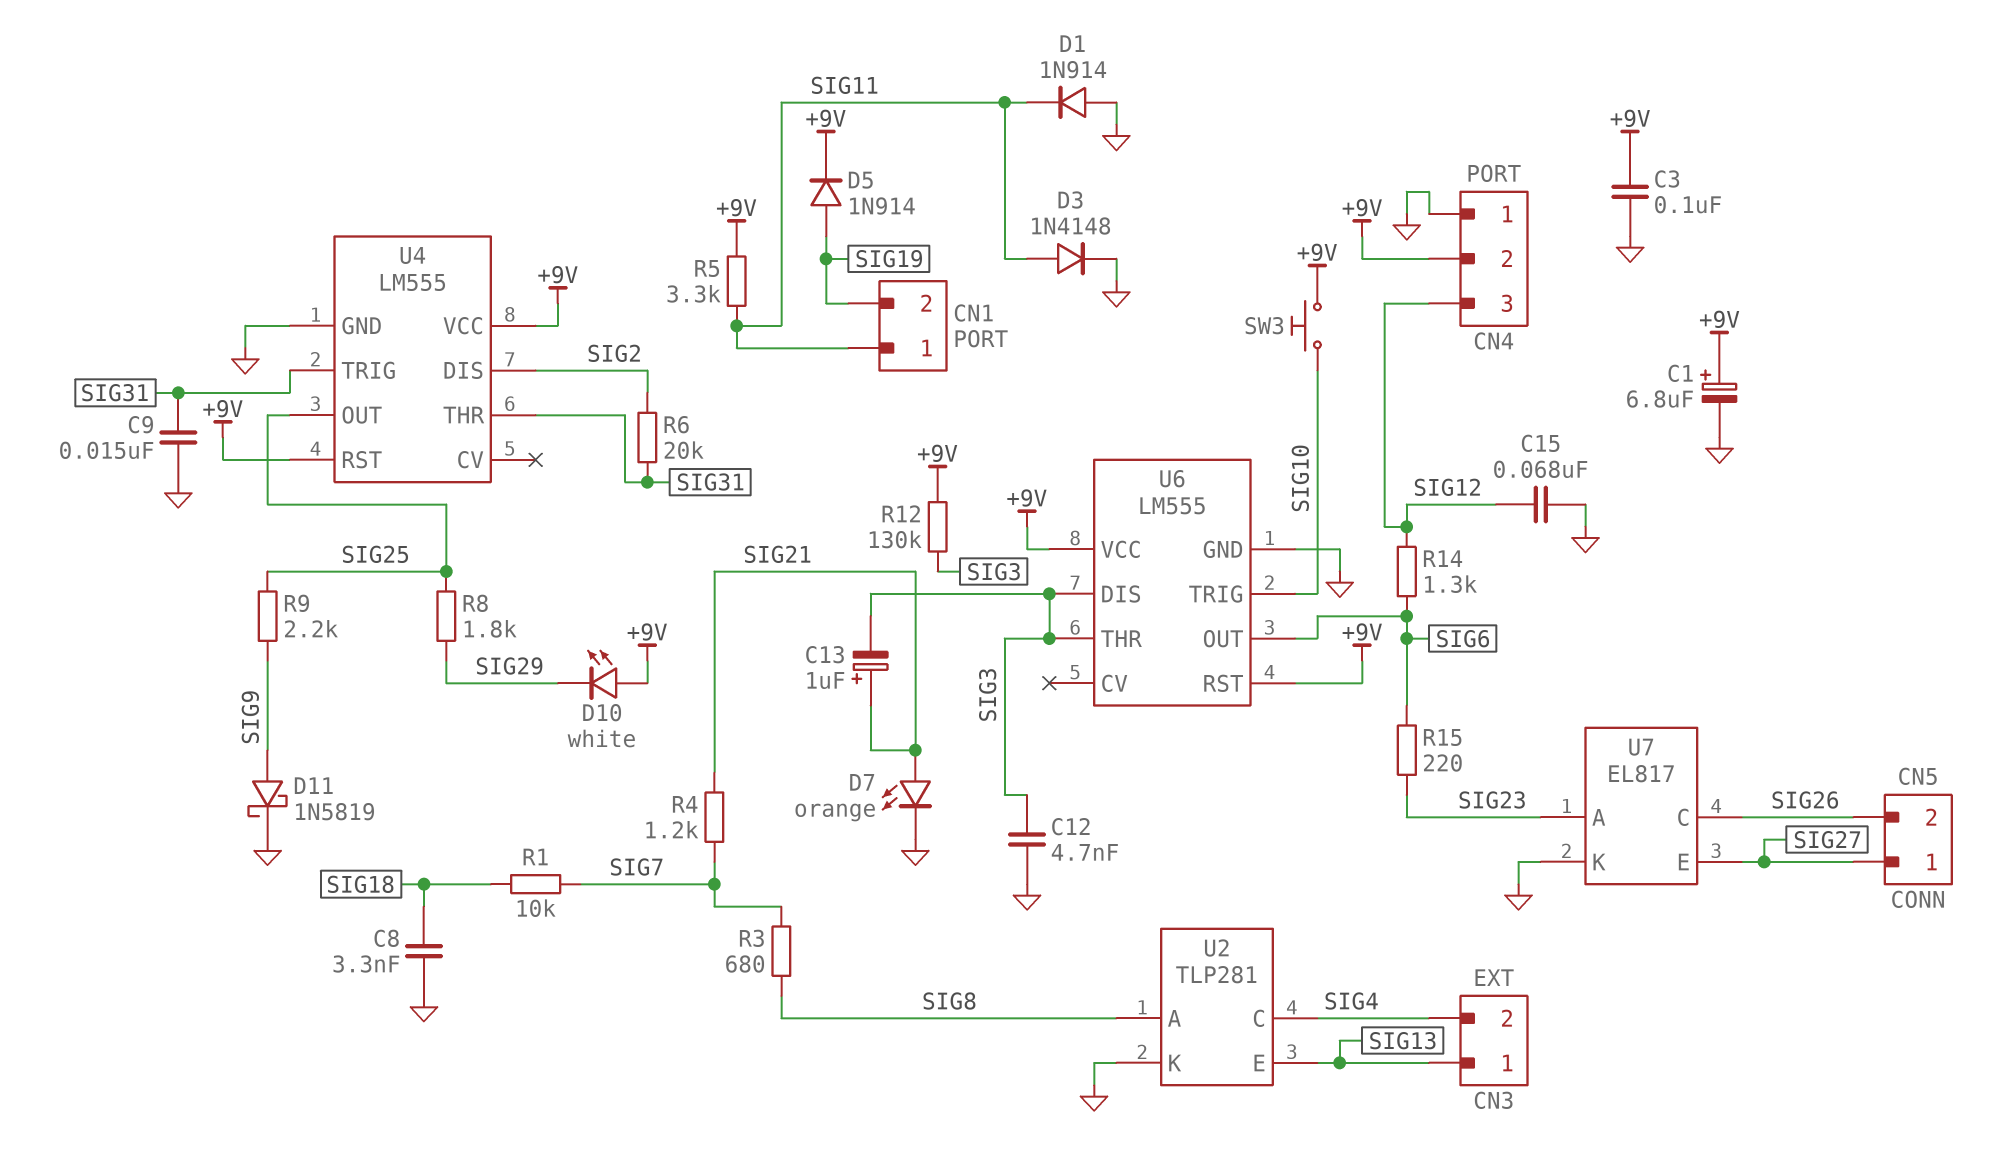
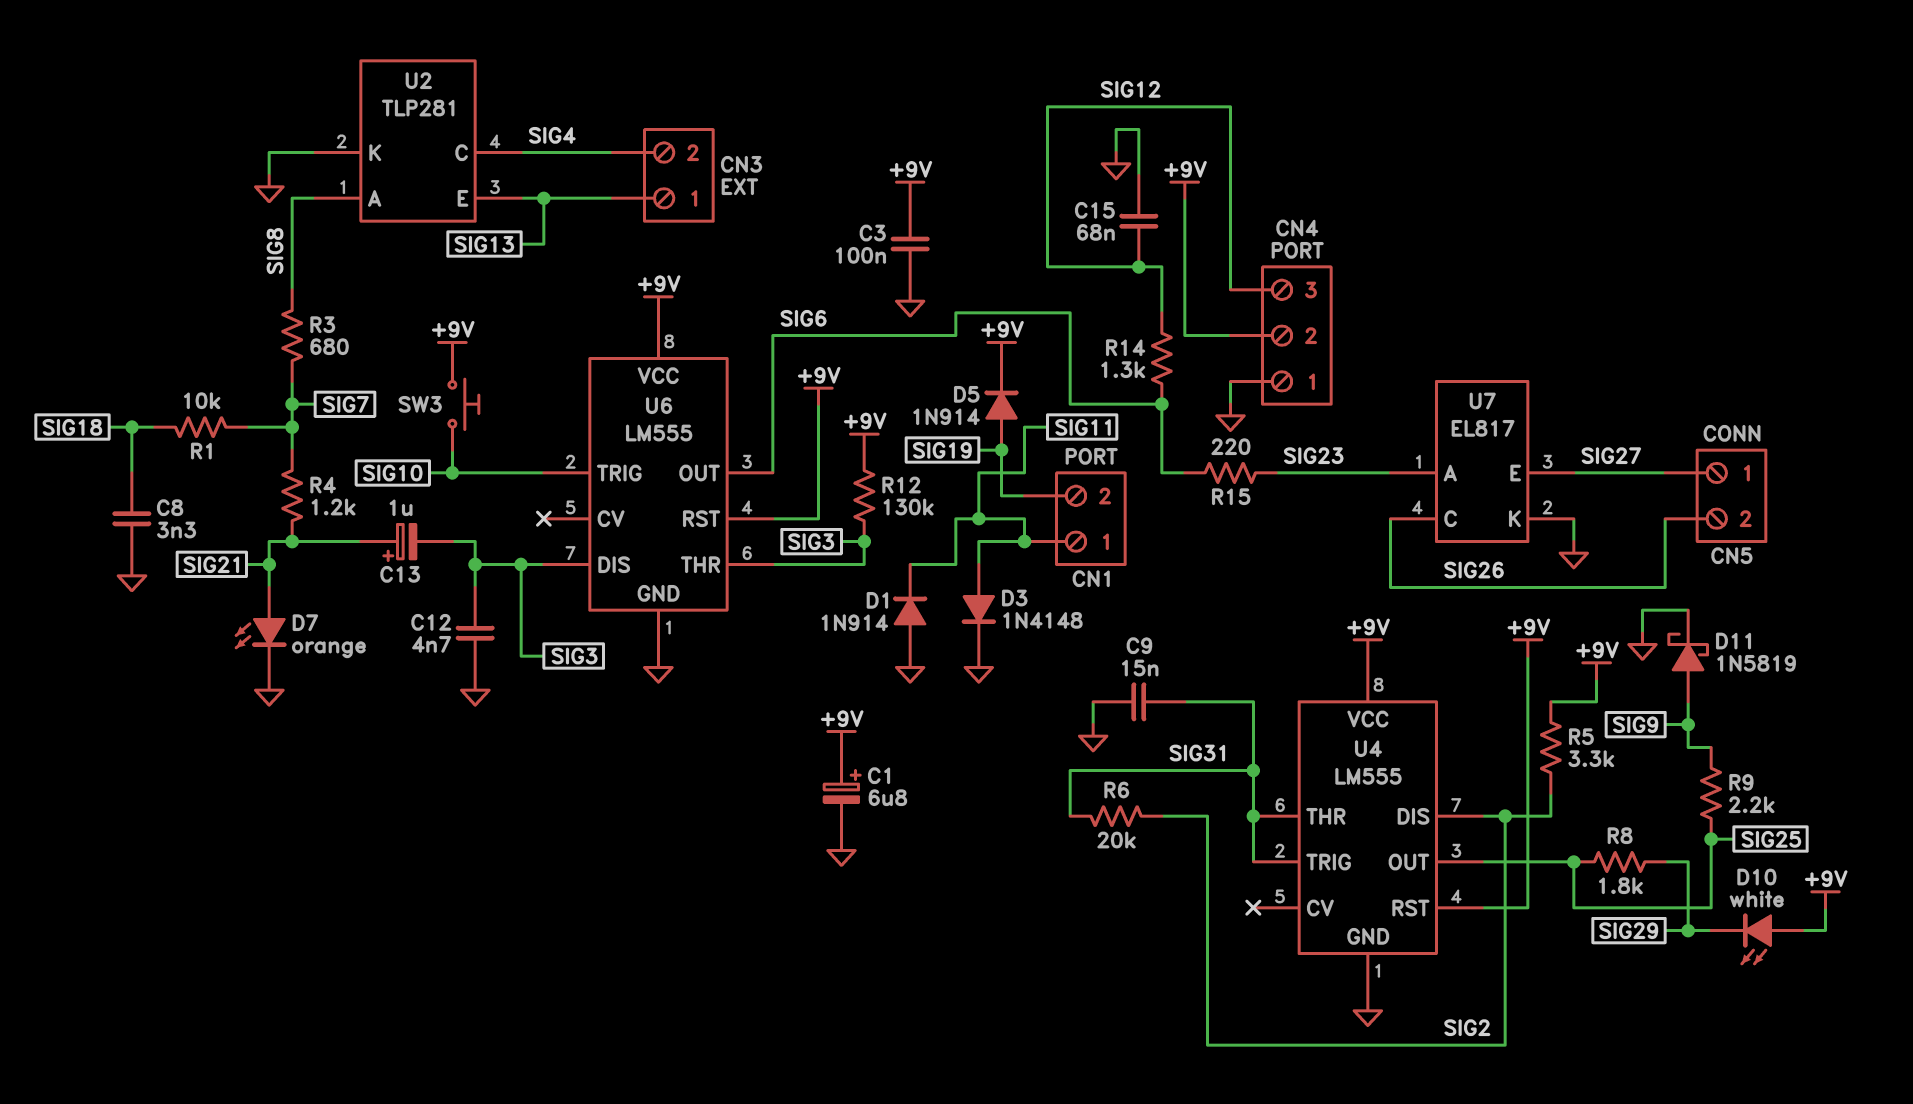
R5: 3.3k (+9V, SIG11) -> 3.3k (+9V, SIG2)

